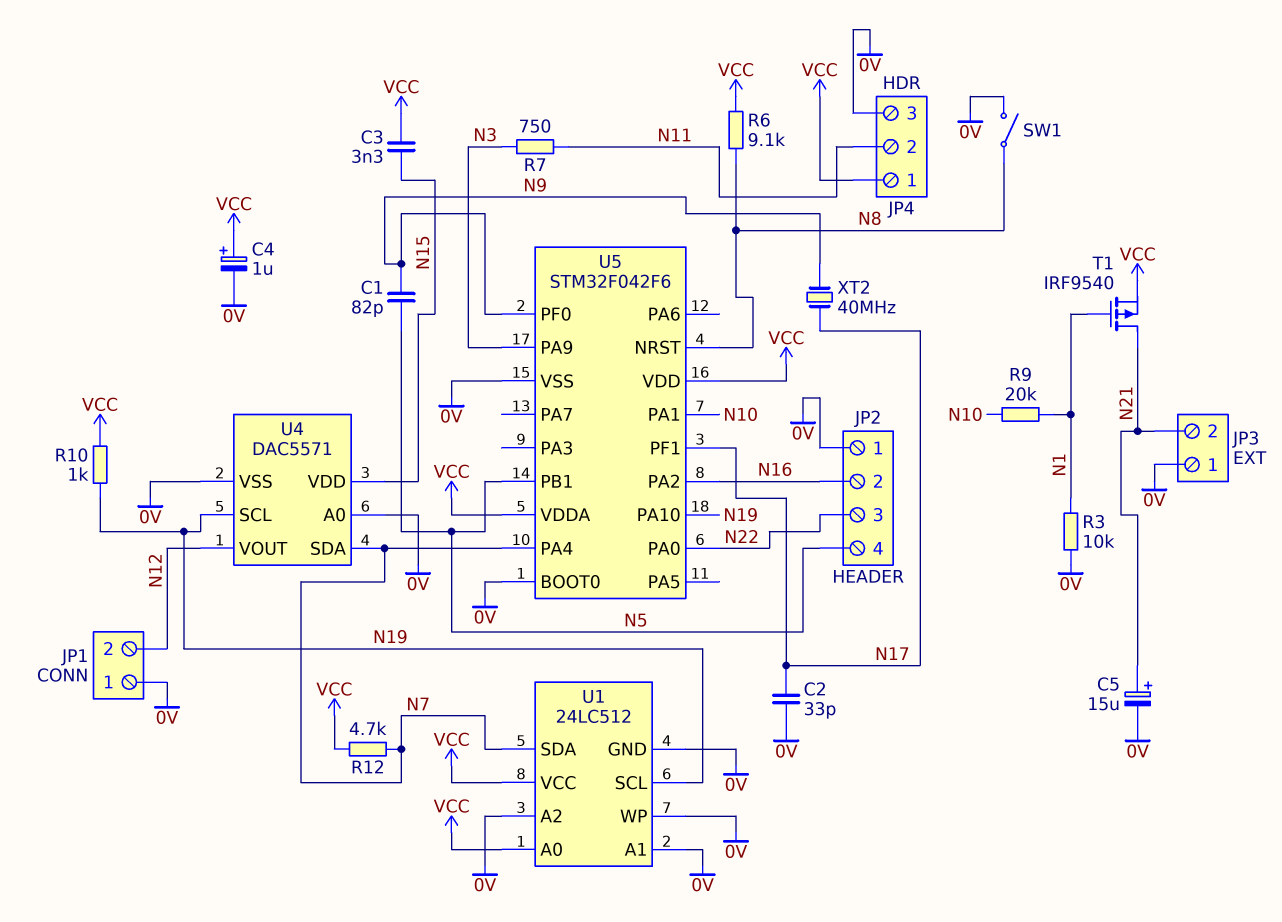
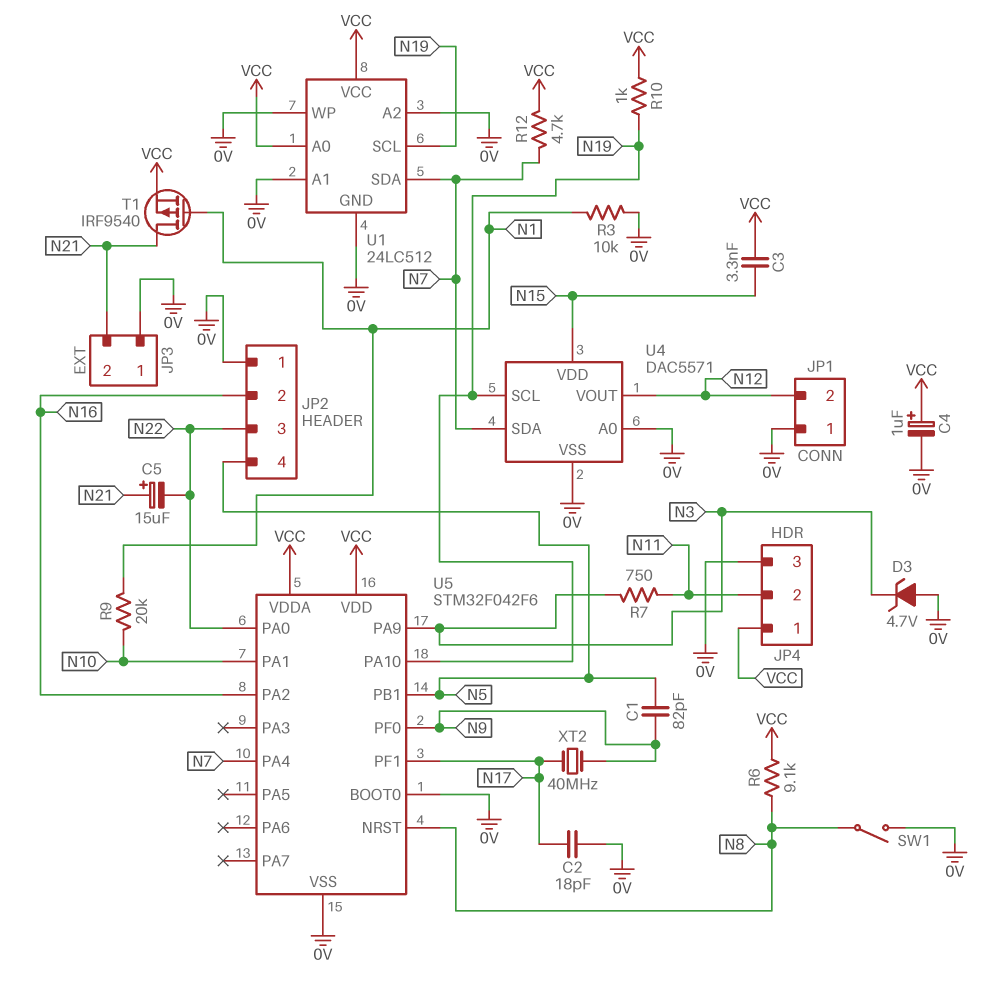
C2: 33pF (0V, N17) -> 18pF (0V, N17)
C5: 15uF (plus N21, minus 0V) -> 15uF (plus N21, minus N22)
D3: none -> zener 4.7V (A 0V, K N3)

